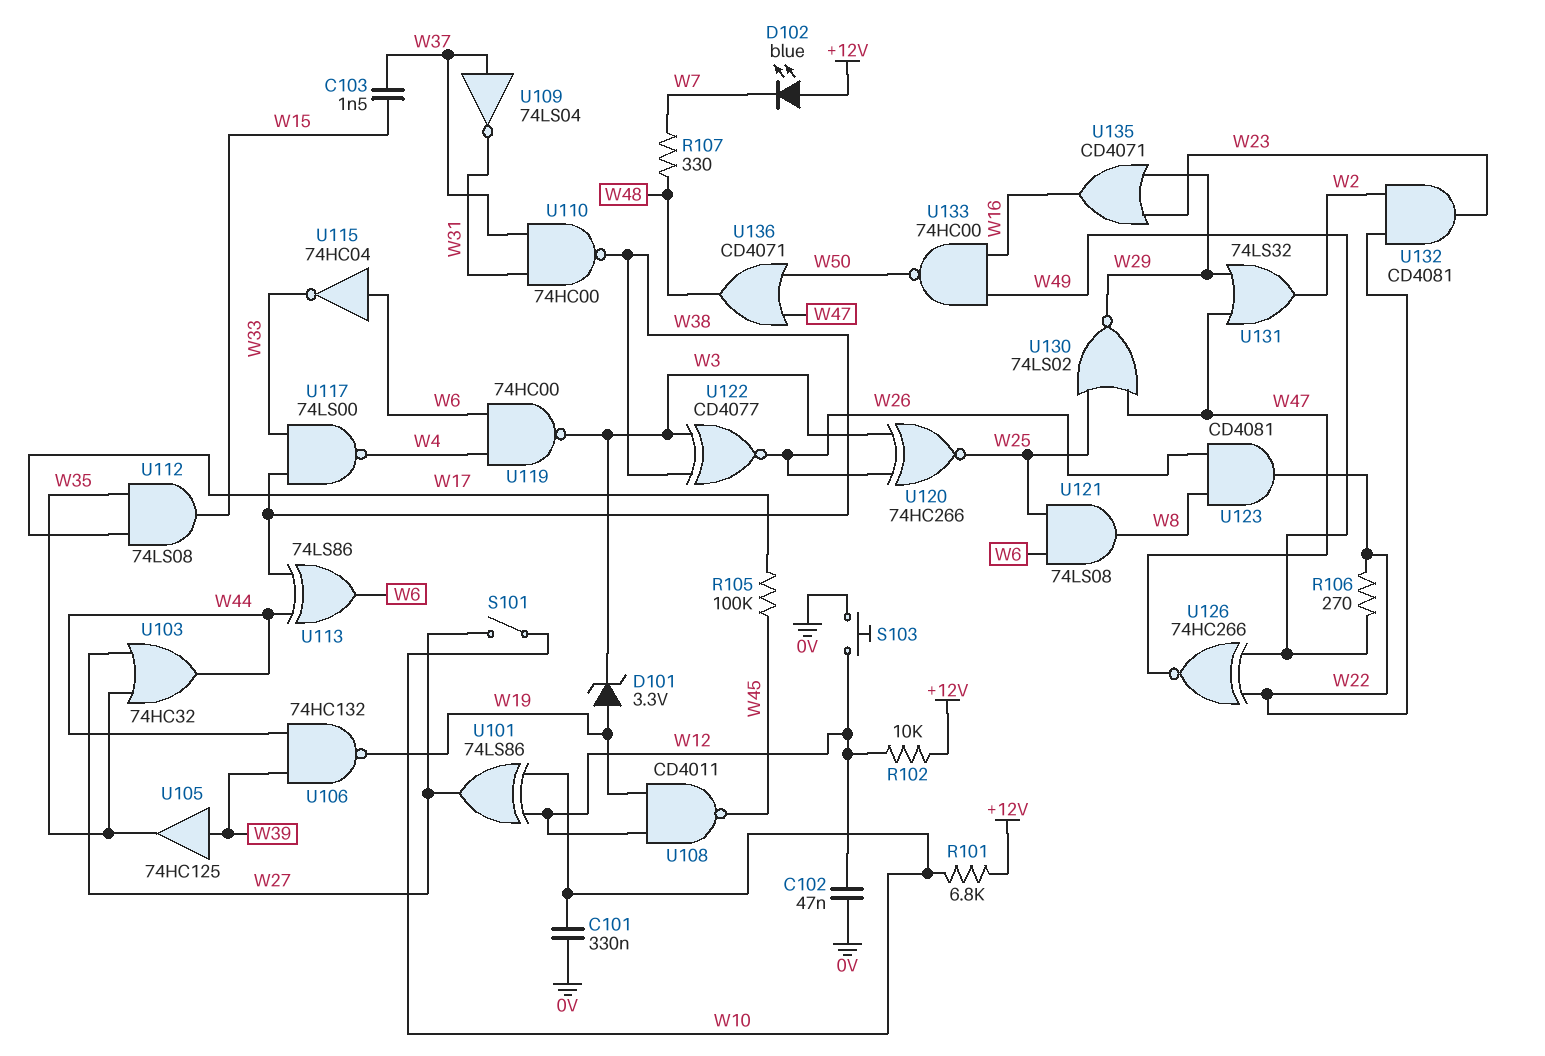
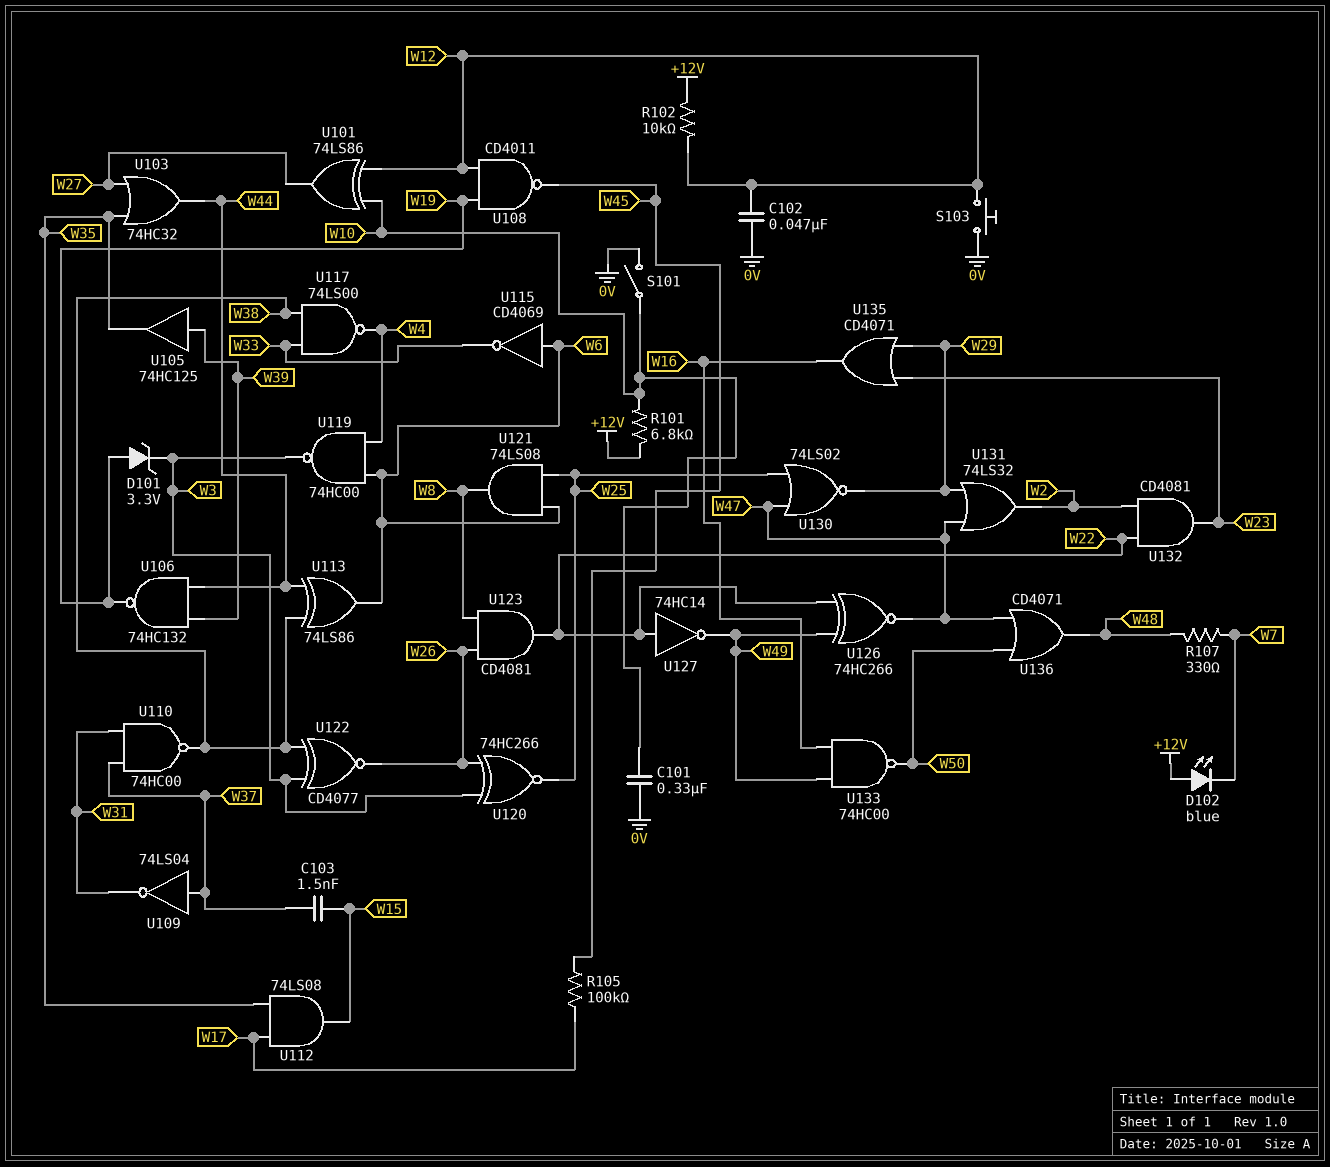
R106: 270 (W22, W49) -> none
S101: switch (W10, W27) -> switch (0V, W10)
U115: NOT 74HC04 (in W6, out W33) -> NOT CD4069 (in W6, out W33)
U127: none -> NOT 74HC14 (in W22, out W49)

